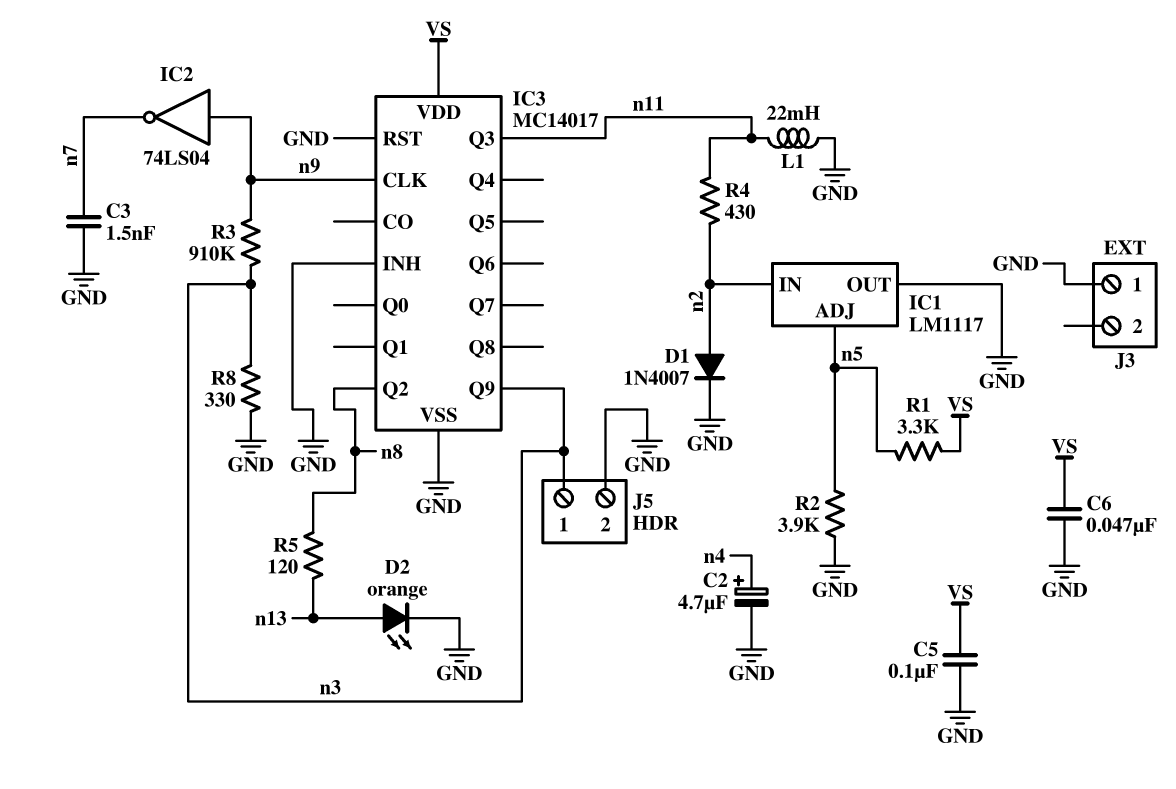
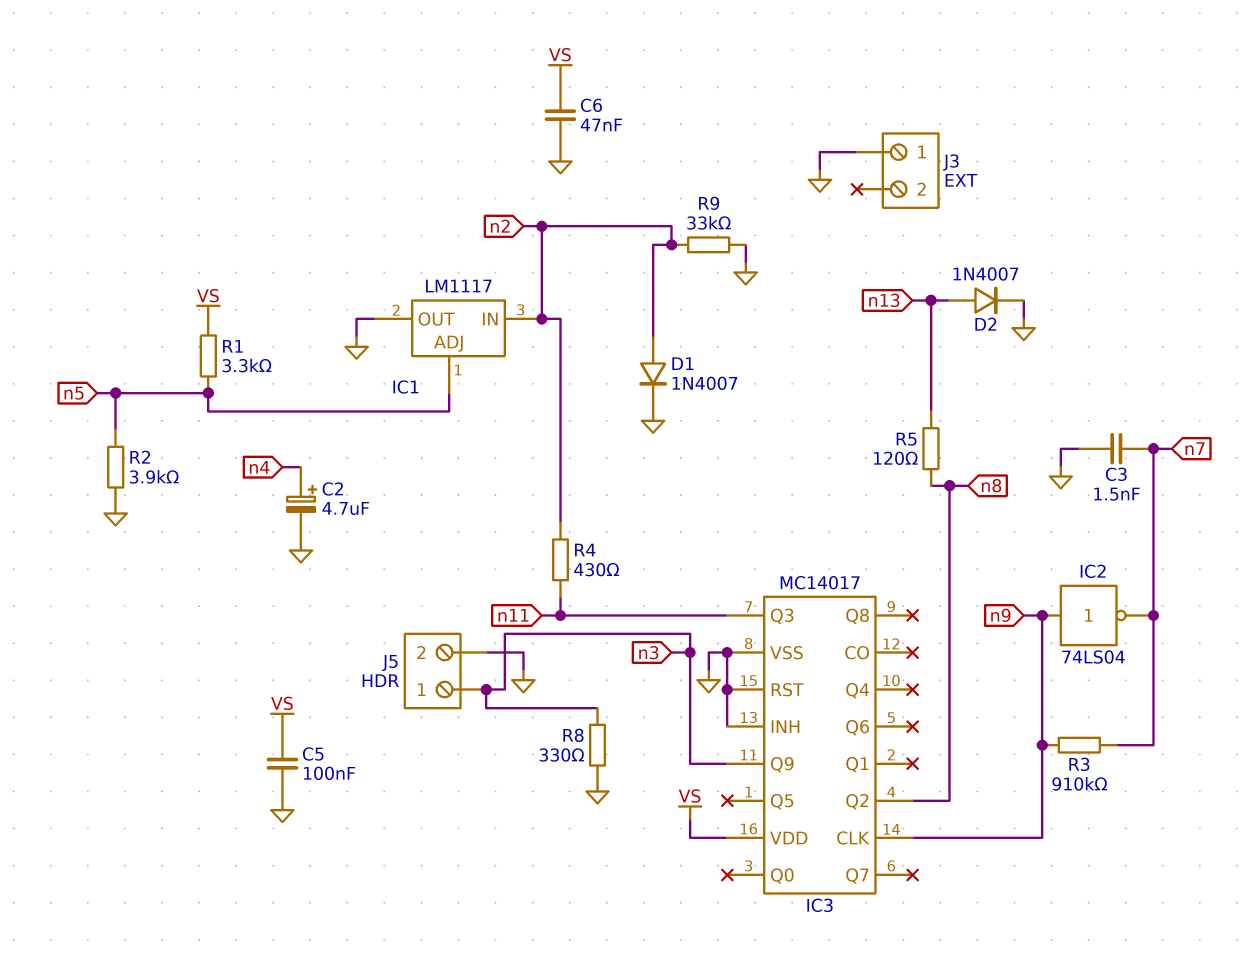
D2: LED orange (A n13, K GND) -> diode 1N4007 (A n13, K GND)
L1: 22mH (GND, n11) -> none
R3: 910k (n3, n9) -> 910k (n7, n9)
R9: none -> 33k (GND, n2)

